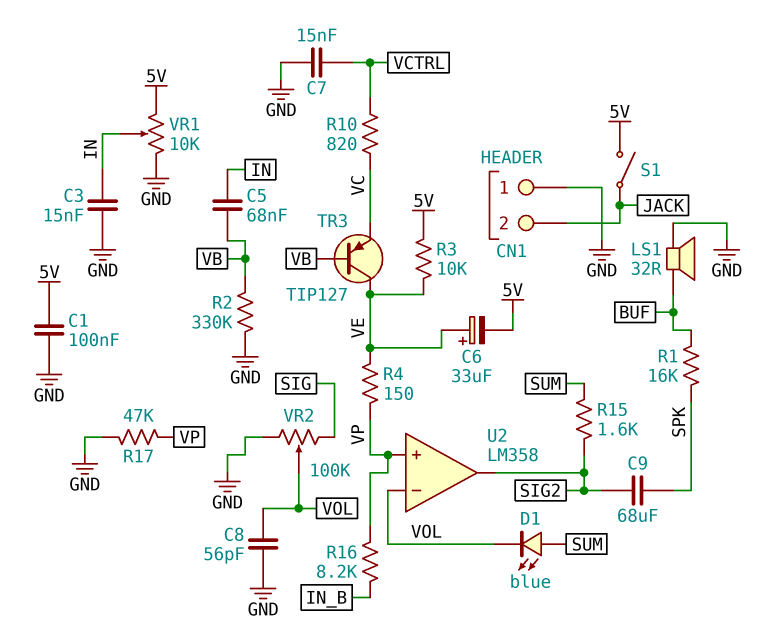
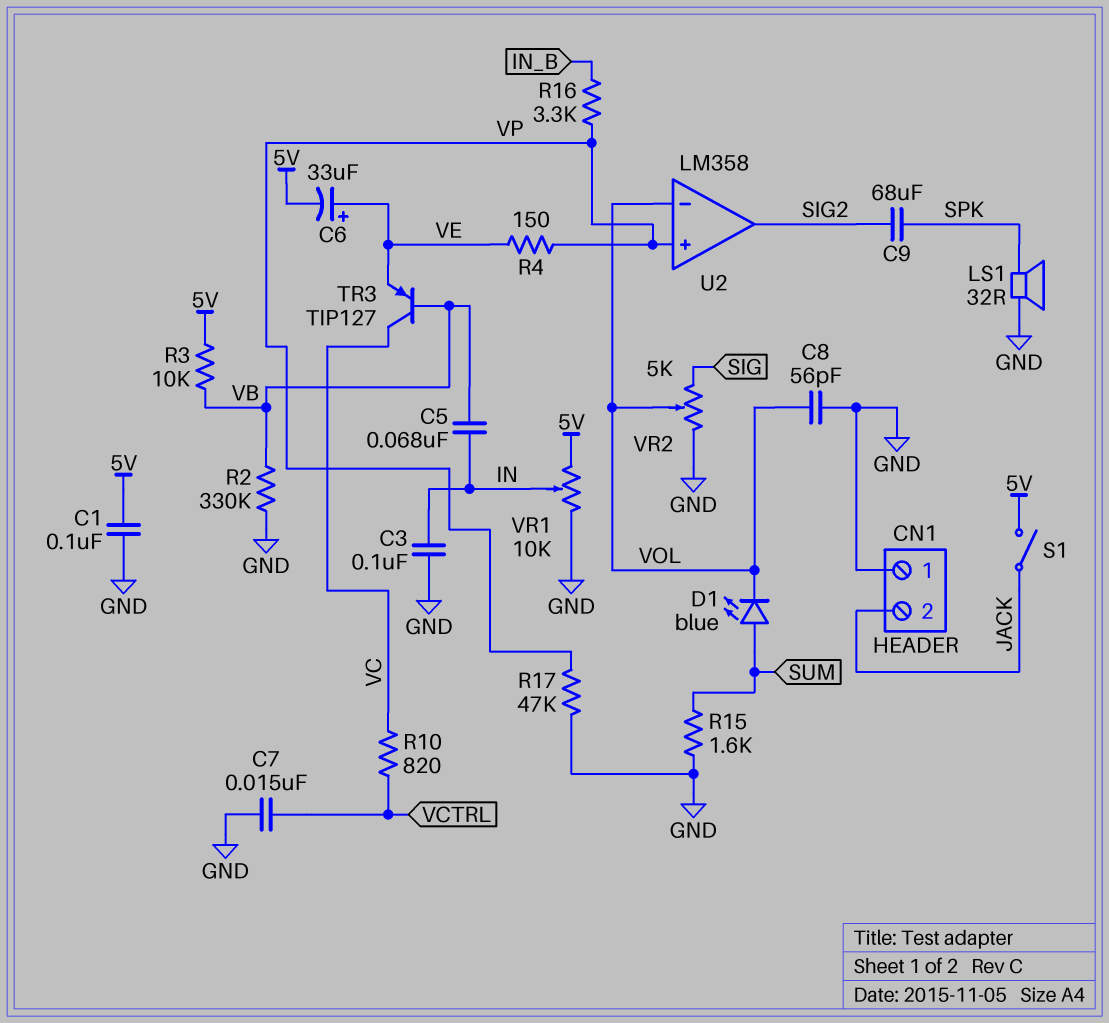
C3: 15nF (GND, IN) -> 100nF (GND, IN)
LS1: speaker 32R (BUF, GND) -> speaker 32R (GND, SPK)
R1: 16k (BUF, SPK) -> none
R3: 10k (5V, VE) -> 10k (5V, VB)
R15: 1.6k (SIG2, SUM) -> 1.6k (GND, SUM)
R16: 8.2k (IN_B, VP) -> 3.3k (IN_B, VP)
TR3: PNP TIP127 (B VB, C VE, E VC) -> PNP TIP127 (B VB, C VC, E VE)
VR2: 100k (GND, SIG, wiper VOL) -> 5k (GND, SIG, wiper VOL)

